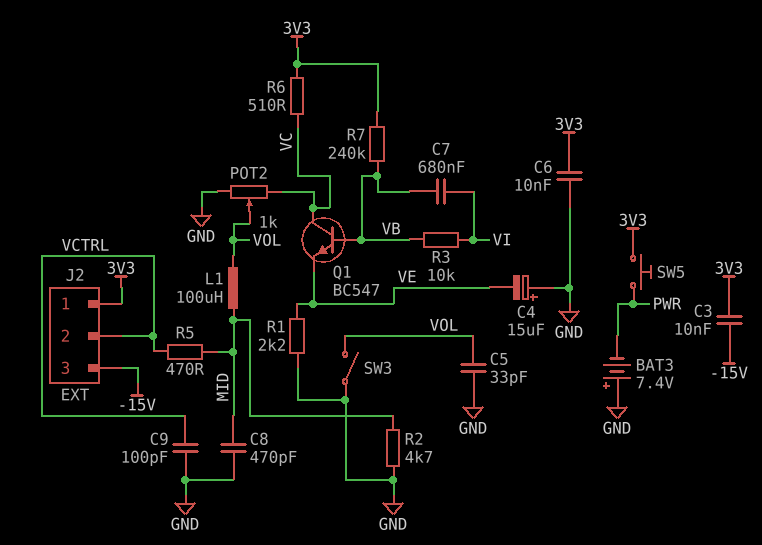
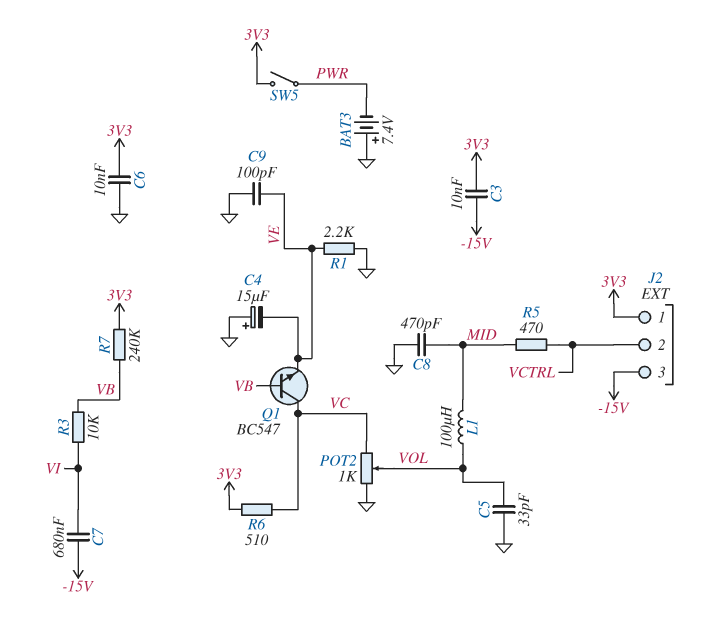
C7: 680nF (VB, VI) -> 680nF (-15V, VI)
C9: 100pF (GND, VCTRL) -> 100pF (GND, VE)
R2: 4.7k (GND, MID) -> none
SW3: switch (GND, VOL) -> none
SW5: button (3V3, PWR) -> switch (3V3, PWR)

